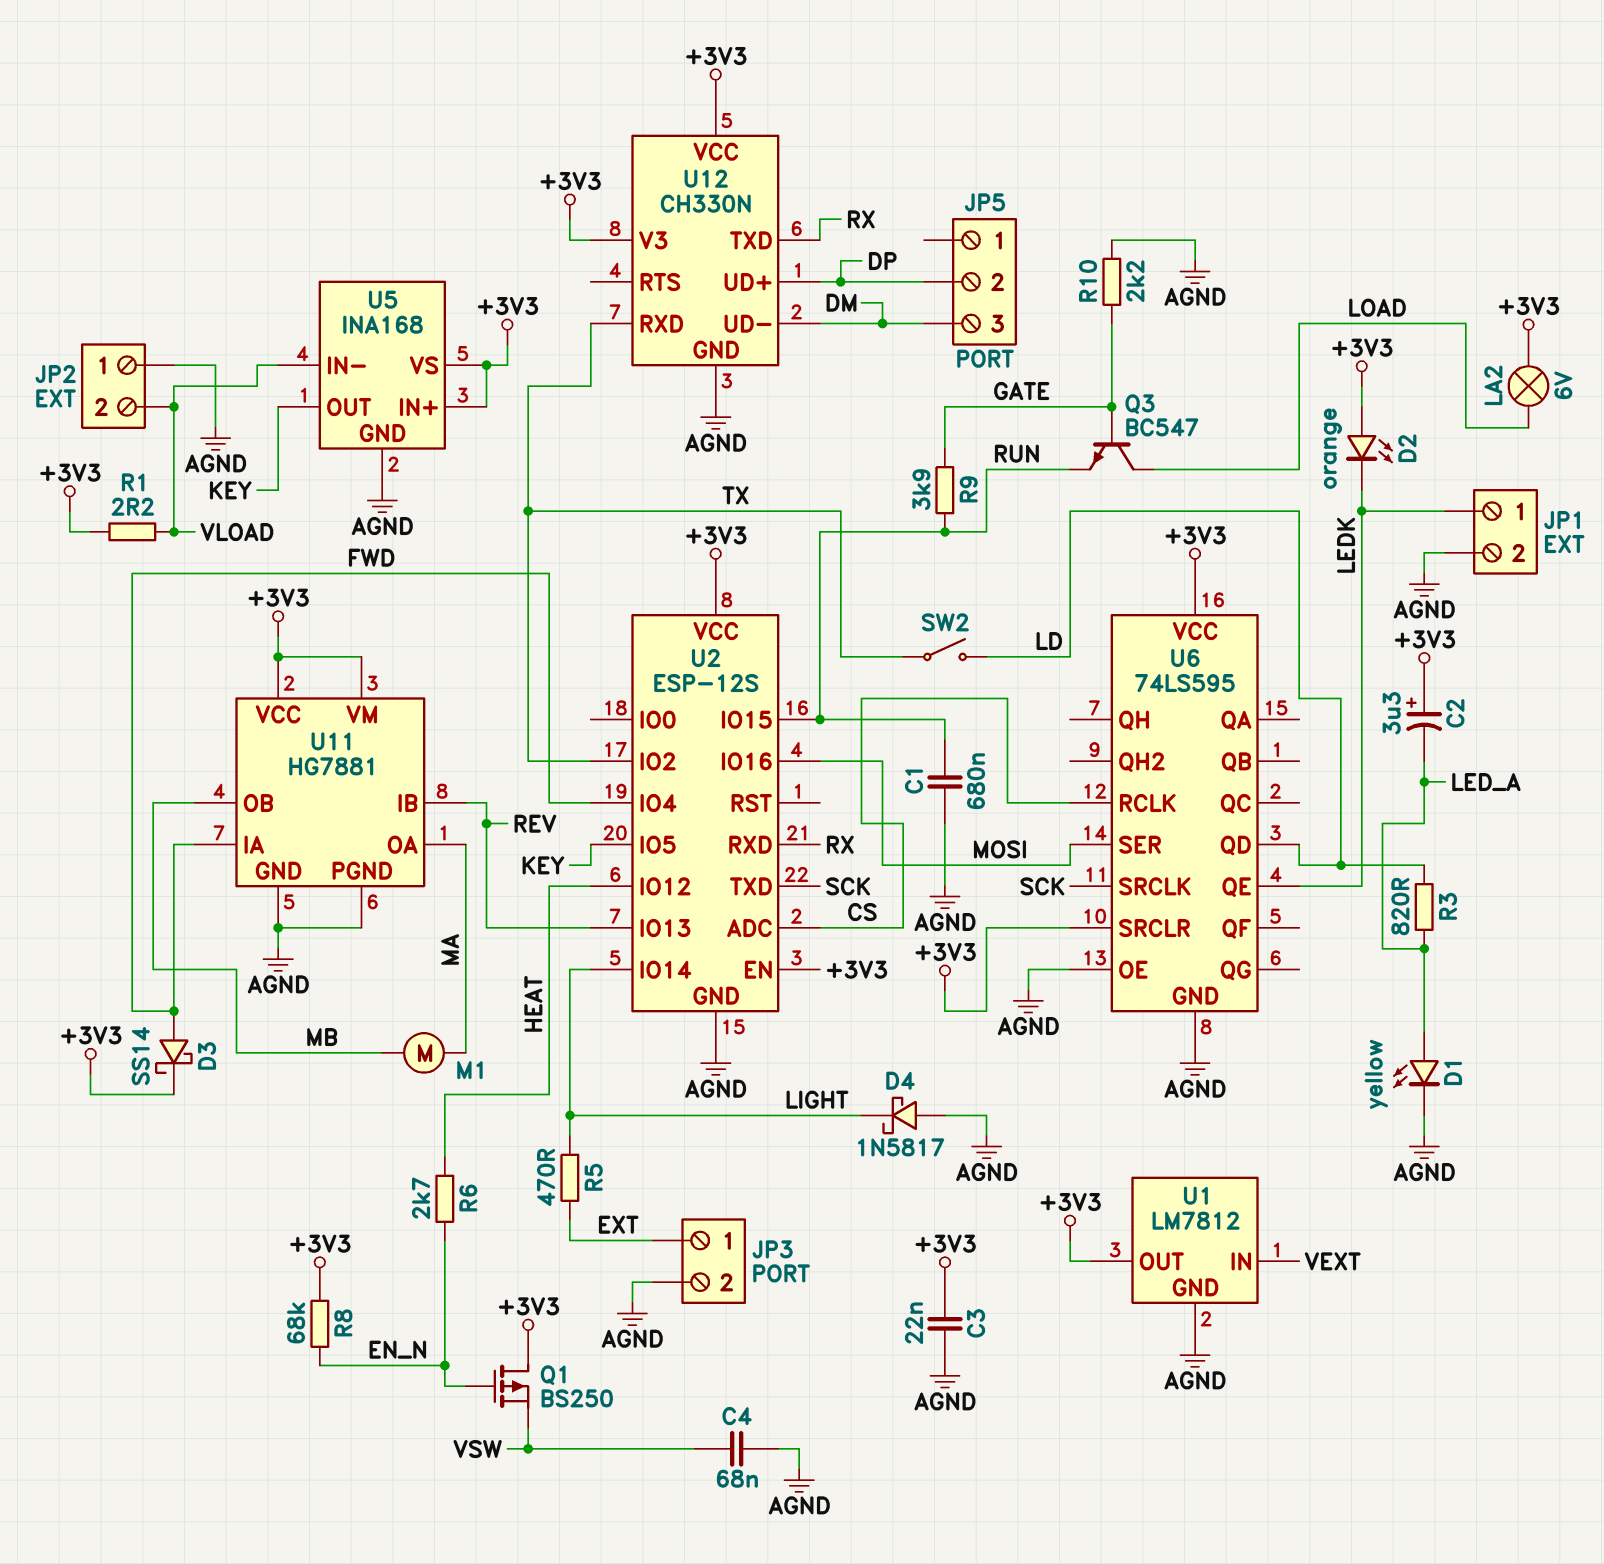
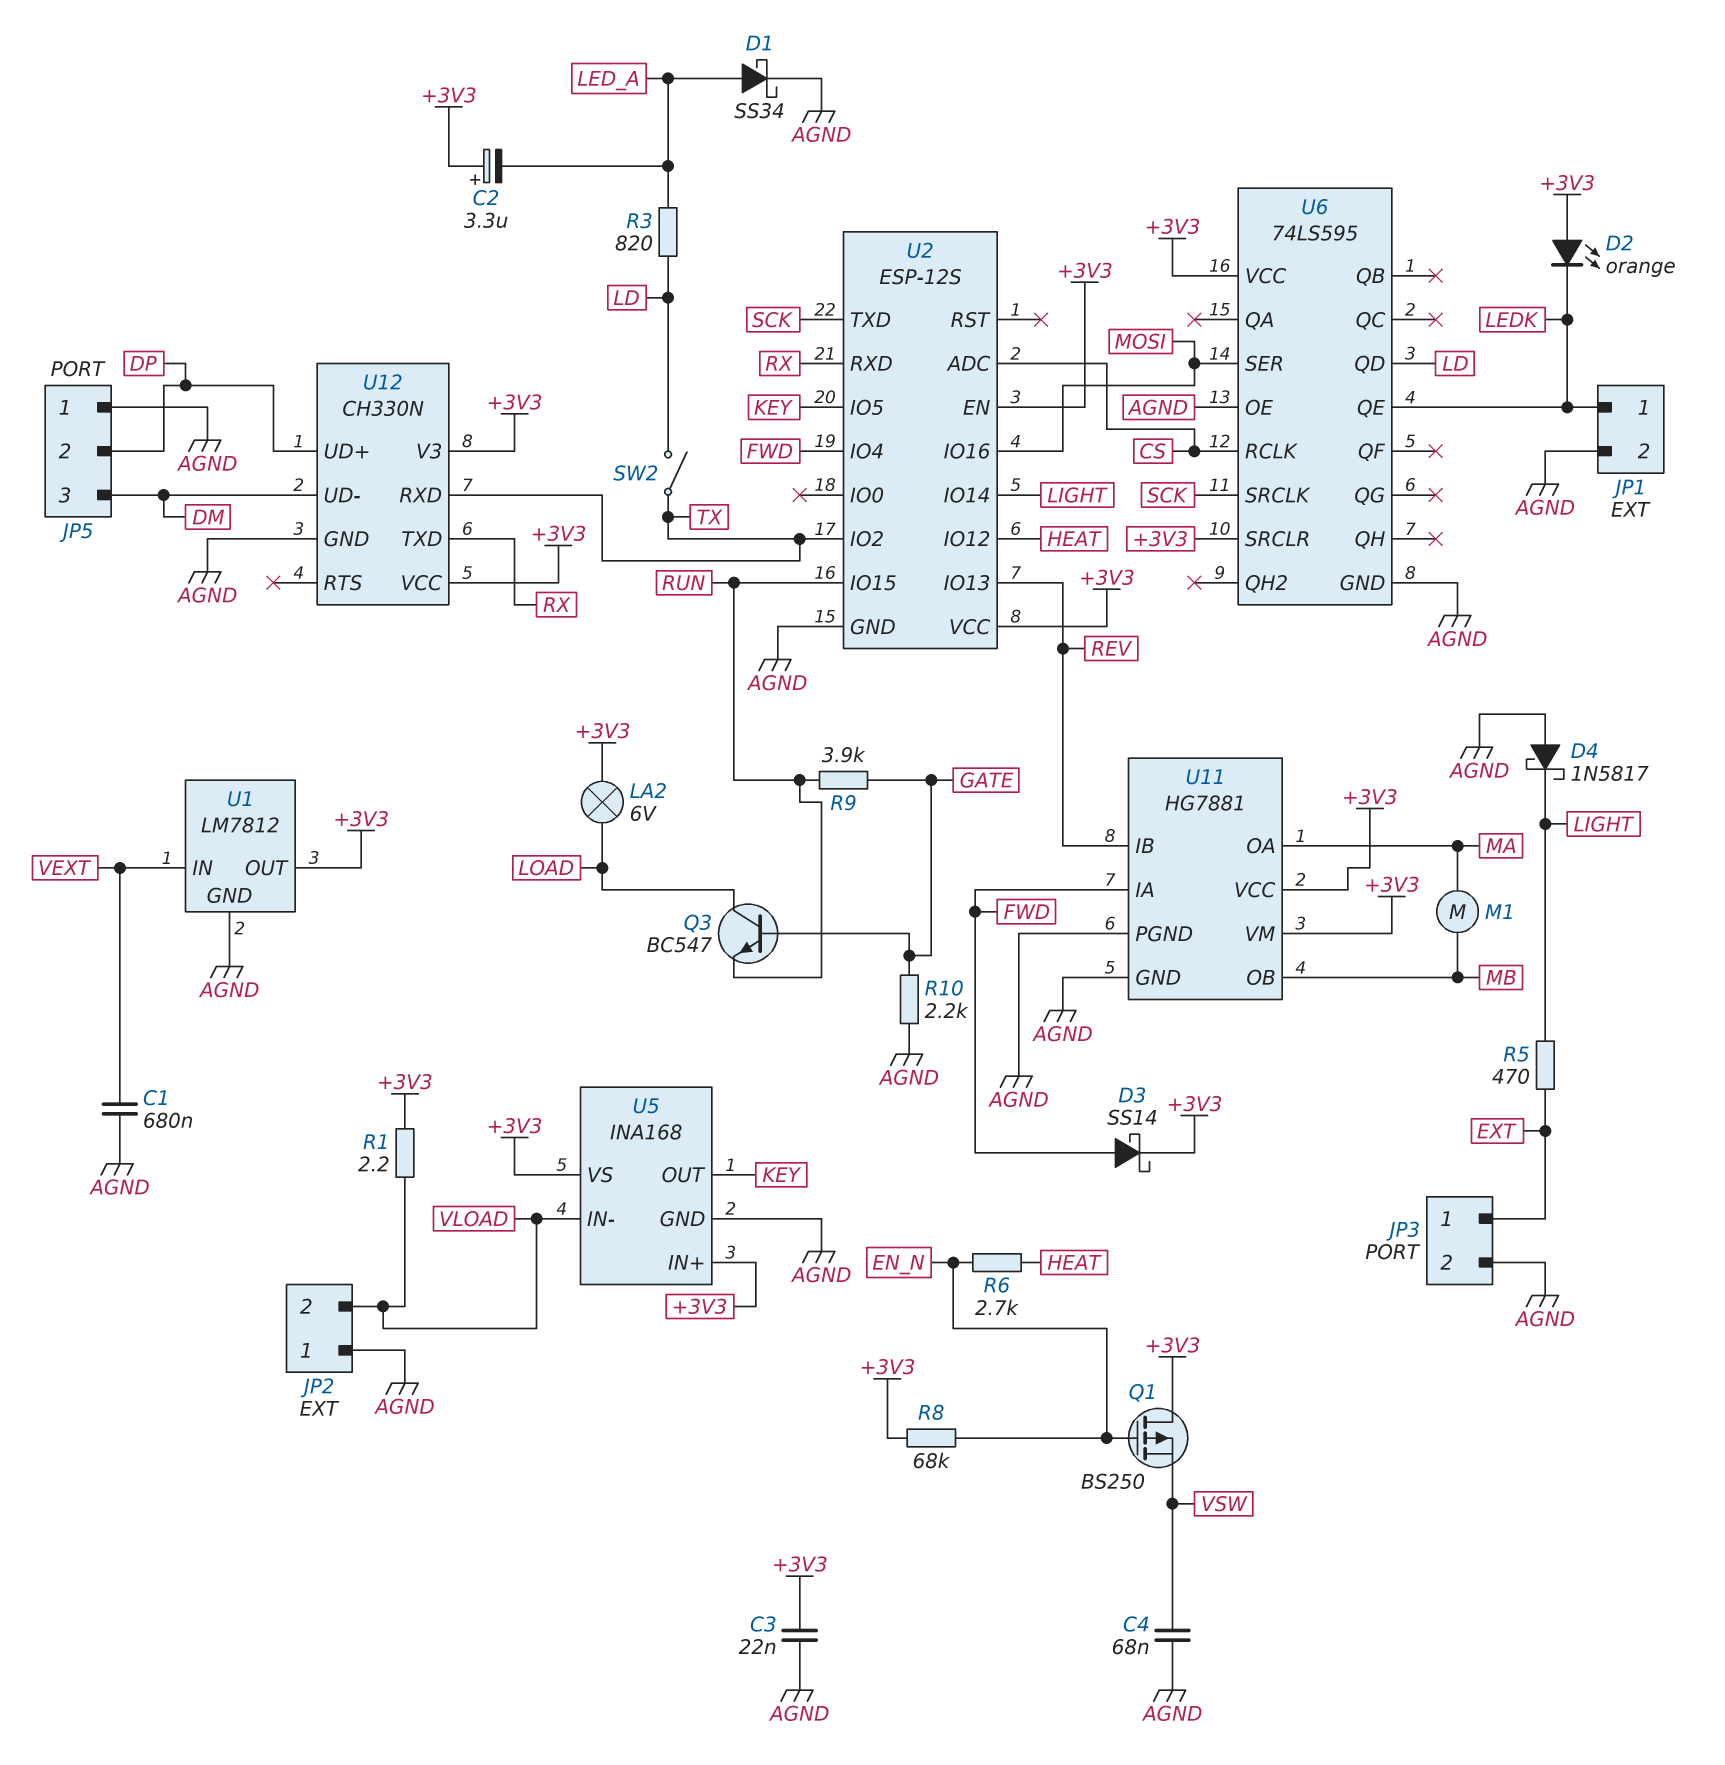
C1: 680nF (AGND, RUN) -> 680nF (AGND, VEXT)
D1: LED yellow (A LED_A, K AGND) -> schottky SS34 (A LED_A, K AGND)
JP5 pin 1: none -> AGND

